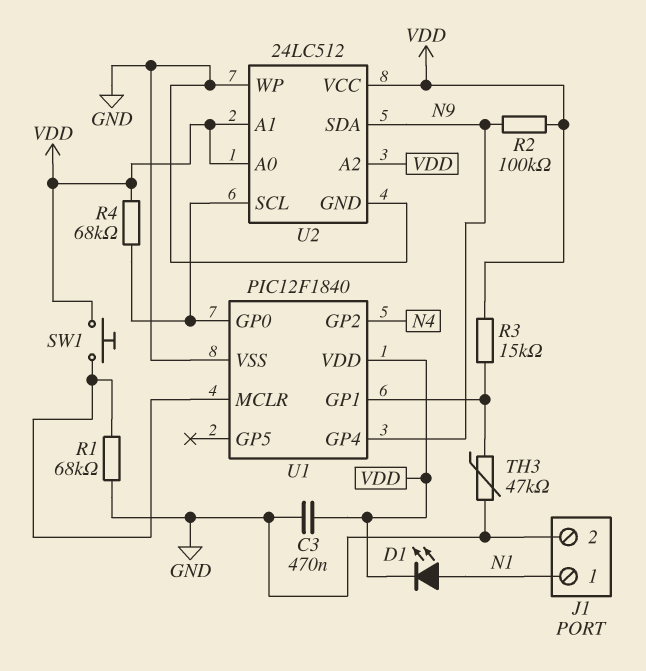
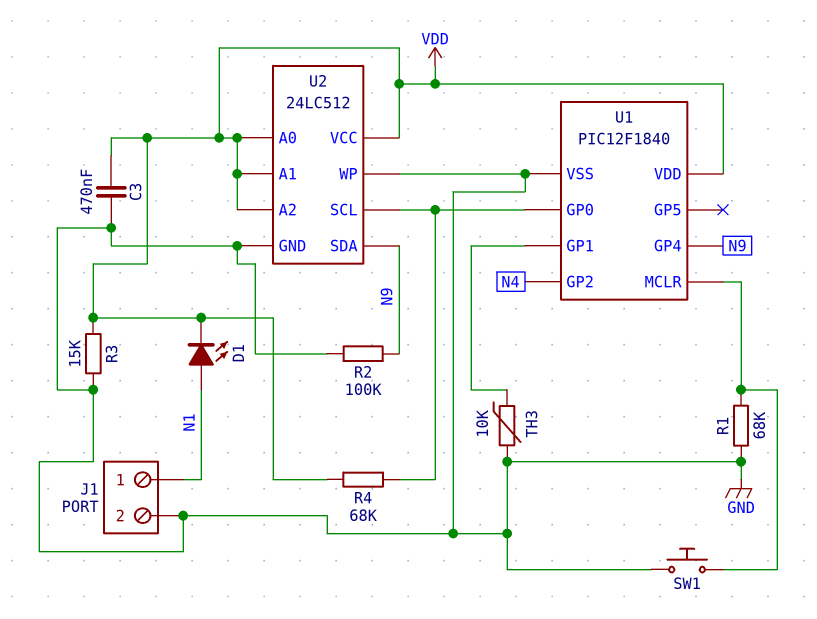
R2: 100k (N9, VDD) -> 100k (GND, N9)
R3: 15k (U1/GP1, VDD) -> 15k (GND, VDD)
SW1: button (U1/MCLR, VDD) -> button (GND, U1/MCLR)
TH3: 47k (GND, U1/GP1) -> 10k (GND, U1/GP1)

